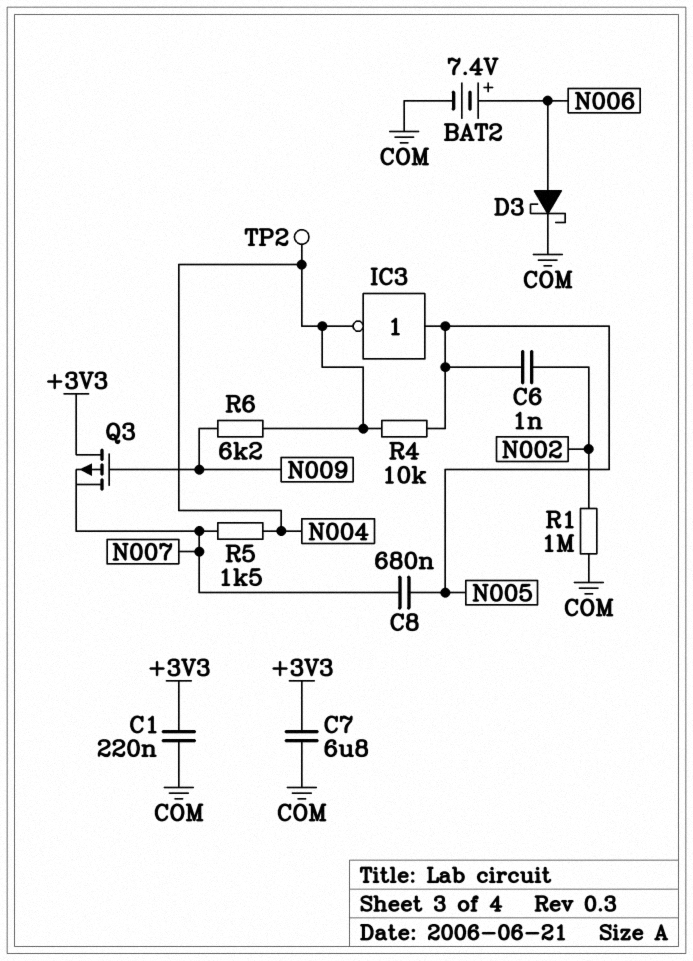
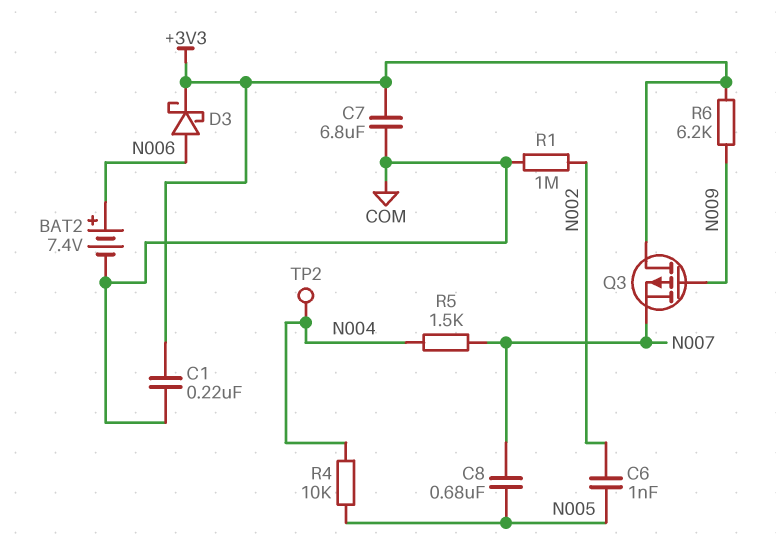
D3: schottky (A N006, K COM) -> schottky (A N006, K +3V3)
IC3: NOT (in N005, out N004) -> none
R6: 6.2k (N004, N009) -> 6.2k (+3V3, N009)

